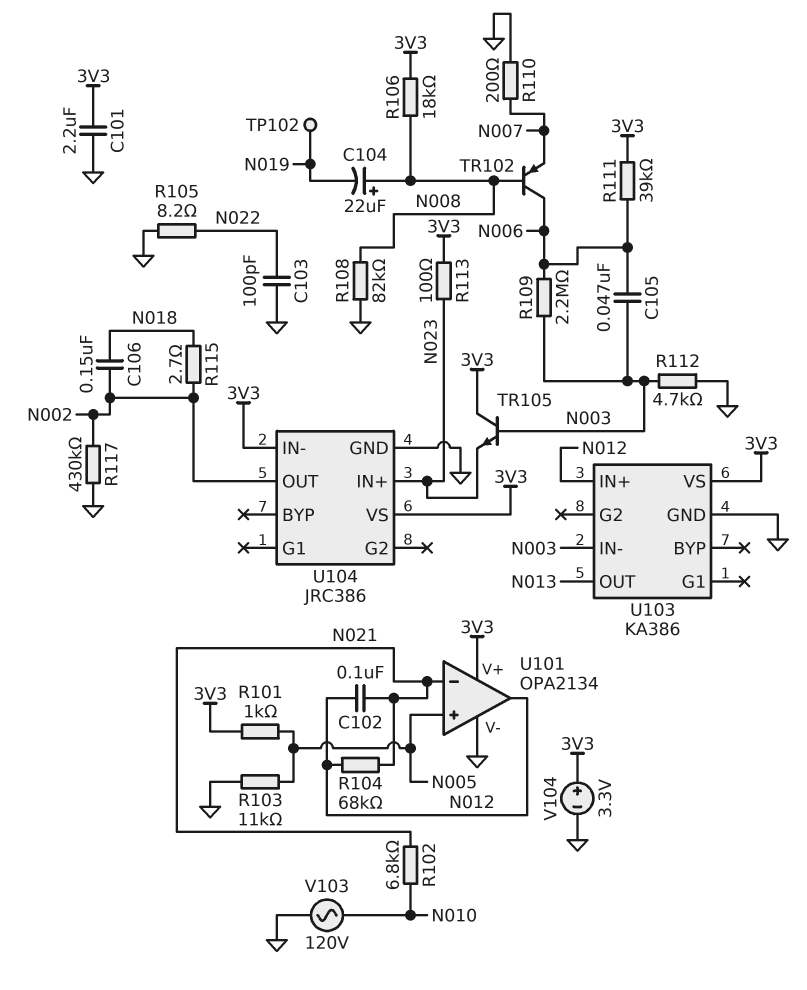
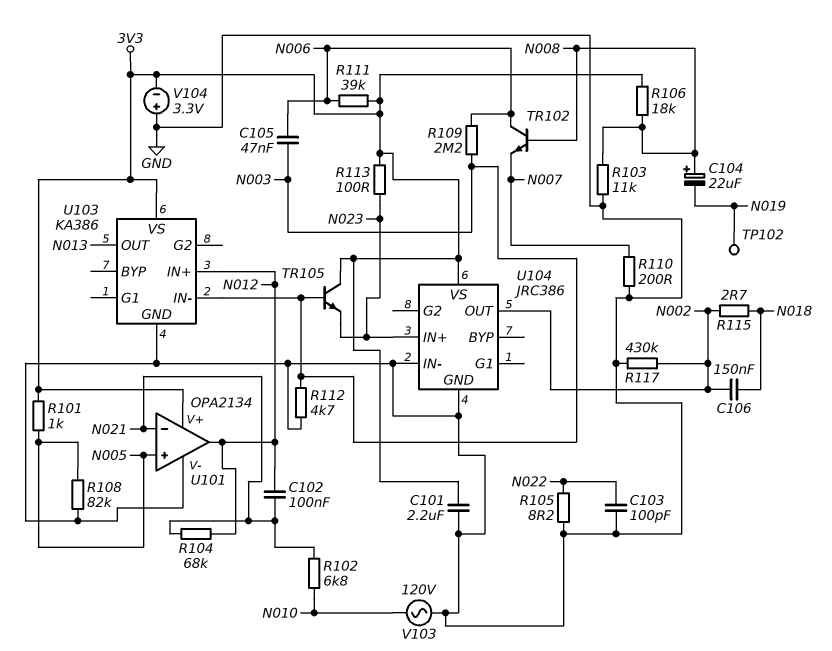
R103: 11k (GND, N005) -> 11k (GND, N008)
R108: 82k (GND, N008) -> 82k (GND, N005)
TR102: PNP (B N008, C N006, E N007) -> NPN (B N008, C N006, E N007)
U104 pin IN-: 3V3 -> GND
V104: 3.3V (plus 3V3, minus GND) -> 3.3V (plus GND, minus 3V3)

